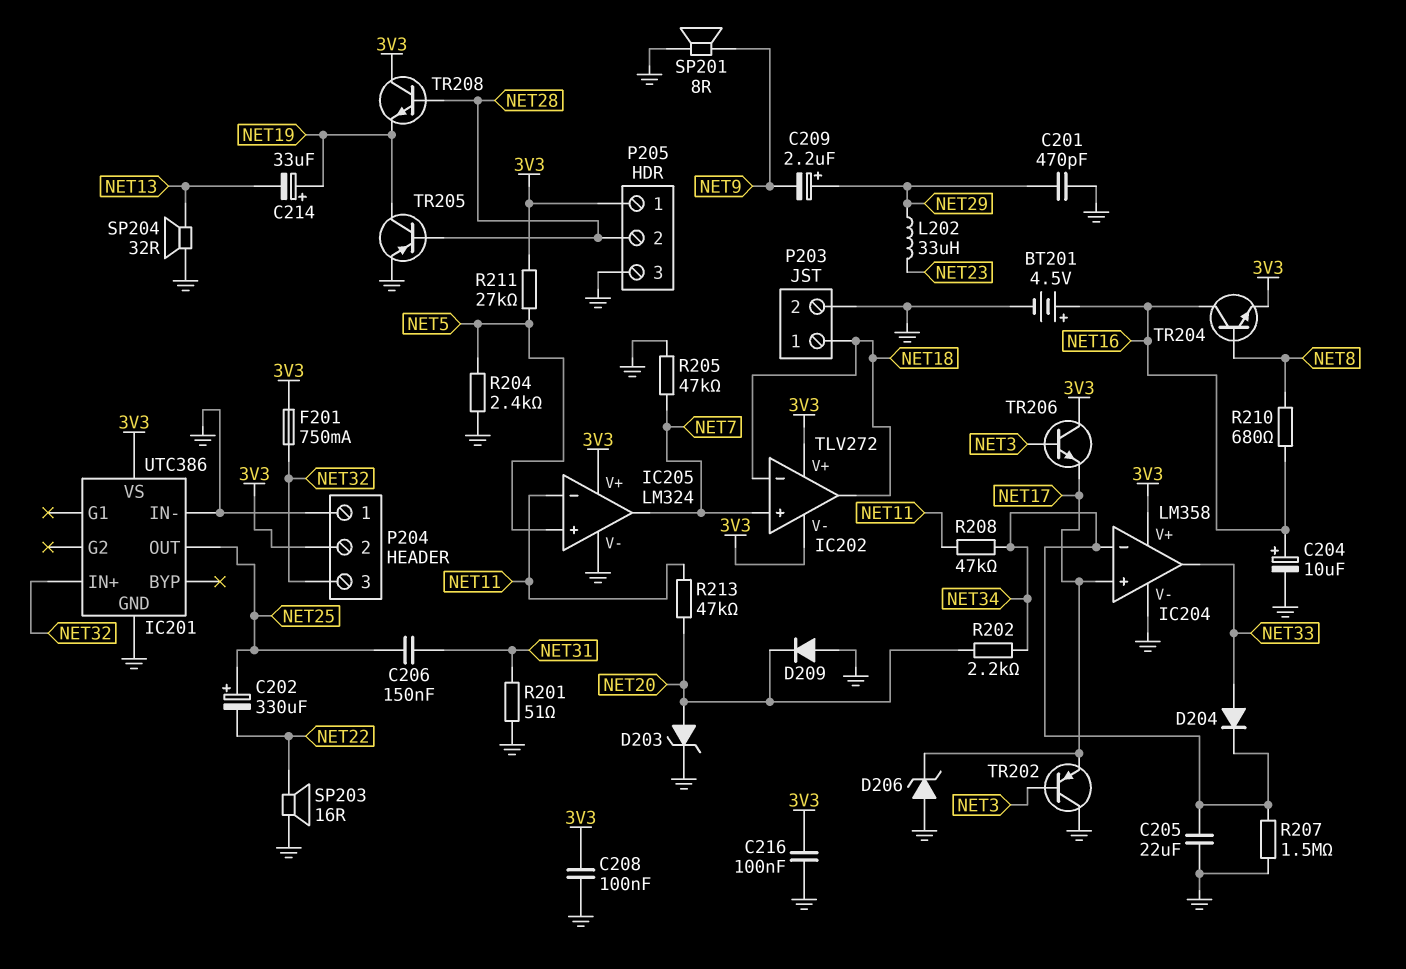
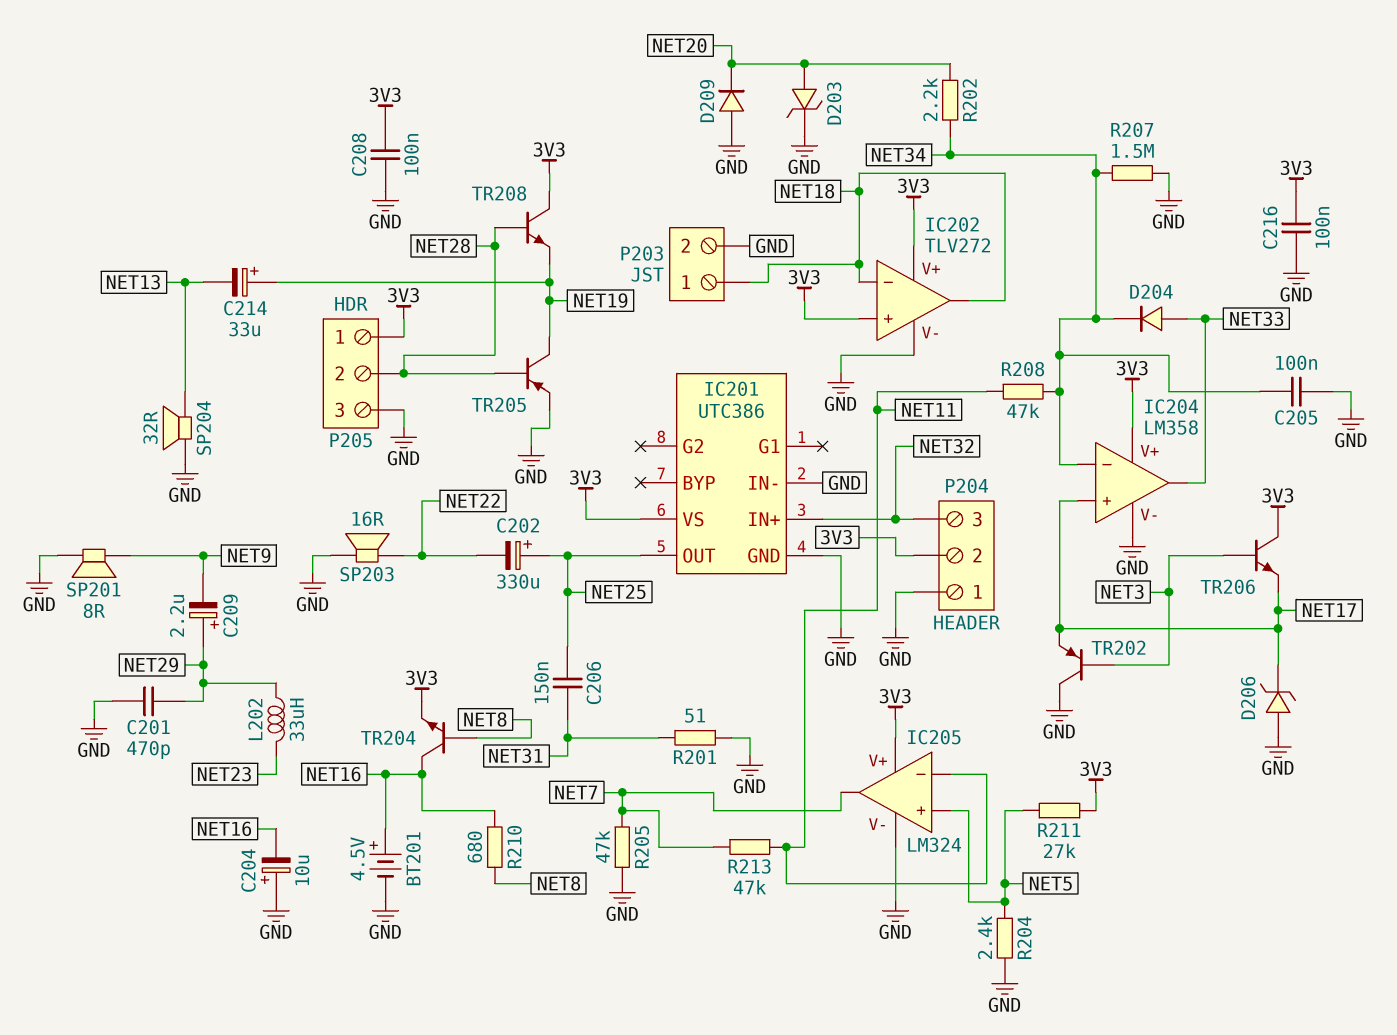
C204: 10uF (plus NET16, minus GND) -> 10uF (plus GND, minus NET16)
C205: 22uF (GND, NET34) -> 100nF (GND, NET34)
F201: 750mA (3V3, NET32) -> none
IC202 pin V-: 3V3 -> GND
IC202 pin in+: NET7 -> 3V3
R213: 47k (NET11, NET20) -> 47k (NET7, NET11)

